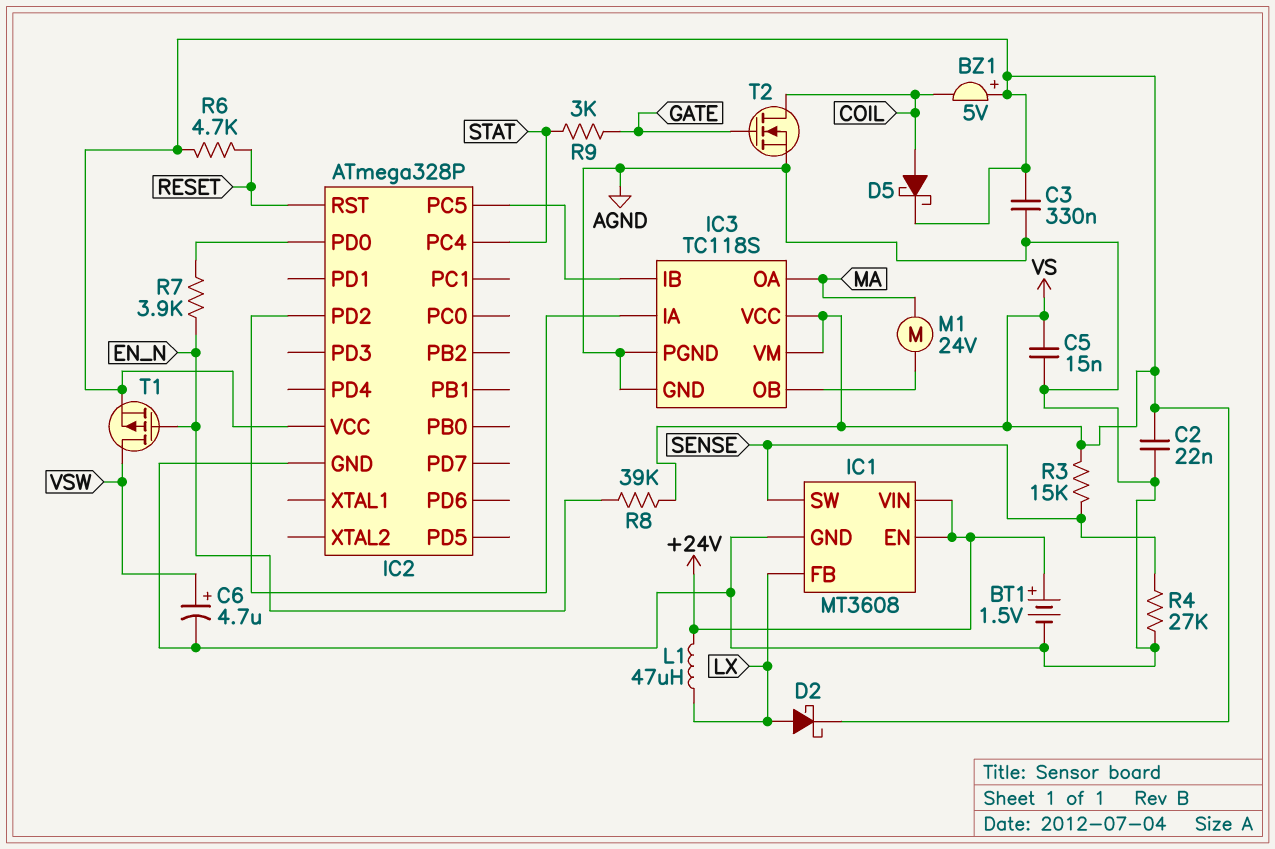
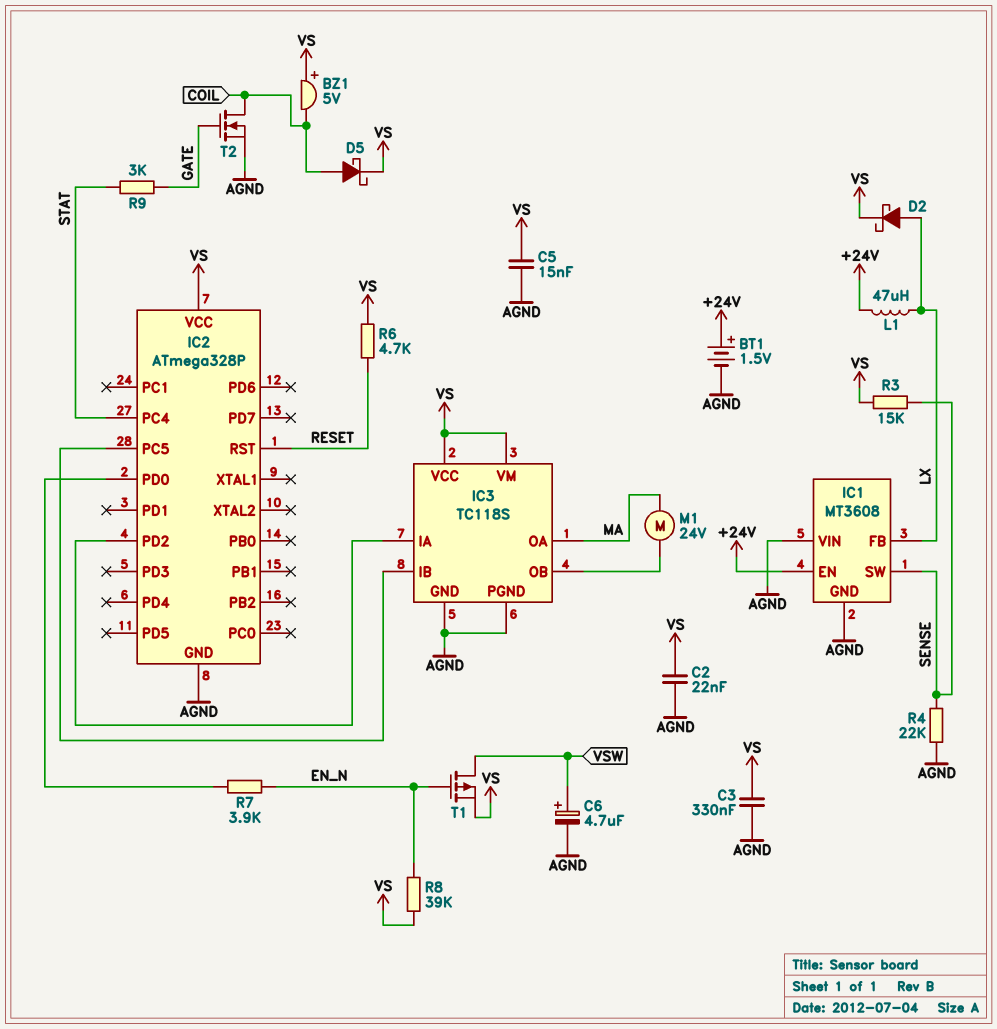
IC1 pin VIN: +24V -> AGND
R4: 27k (AGND, SENSE) -> 22k (AGND, SENSE)

